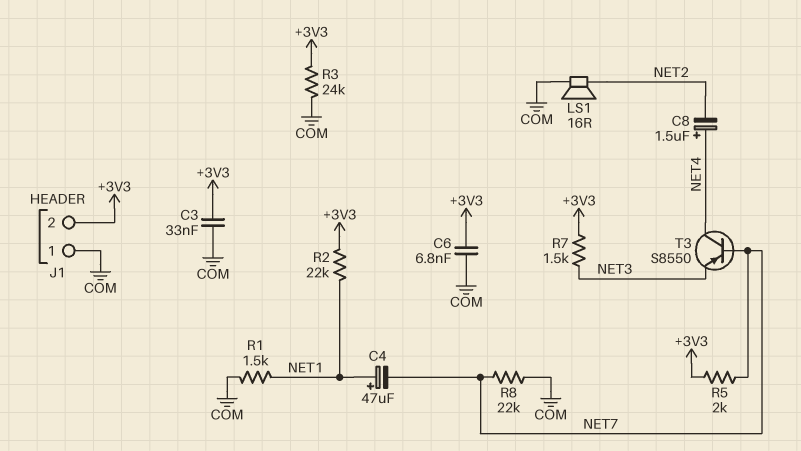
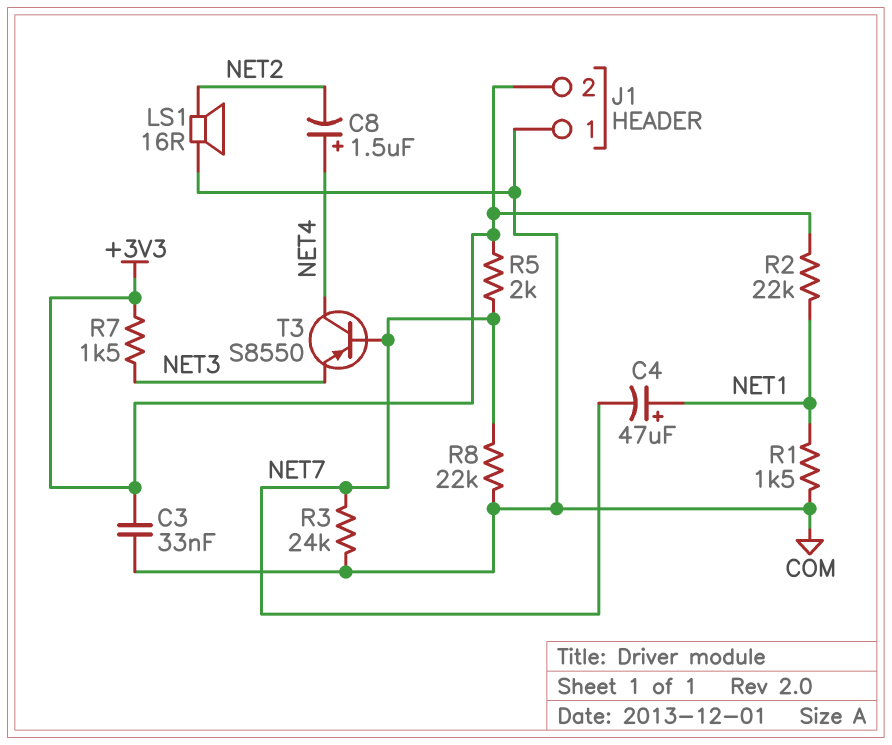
C6: 6.8nF (+3V3, COM) -> none
R3: 24k (+3V3, COM) -> 24k (COM, NET7)

